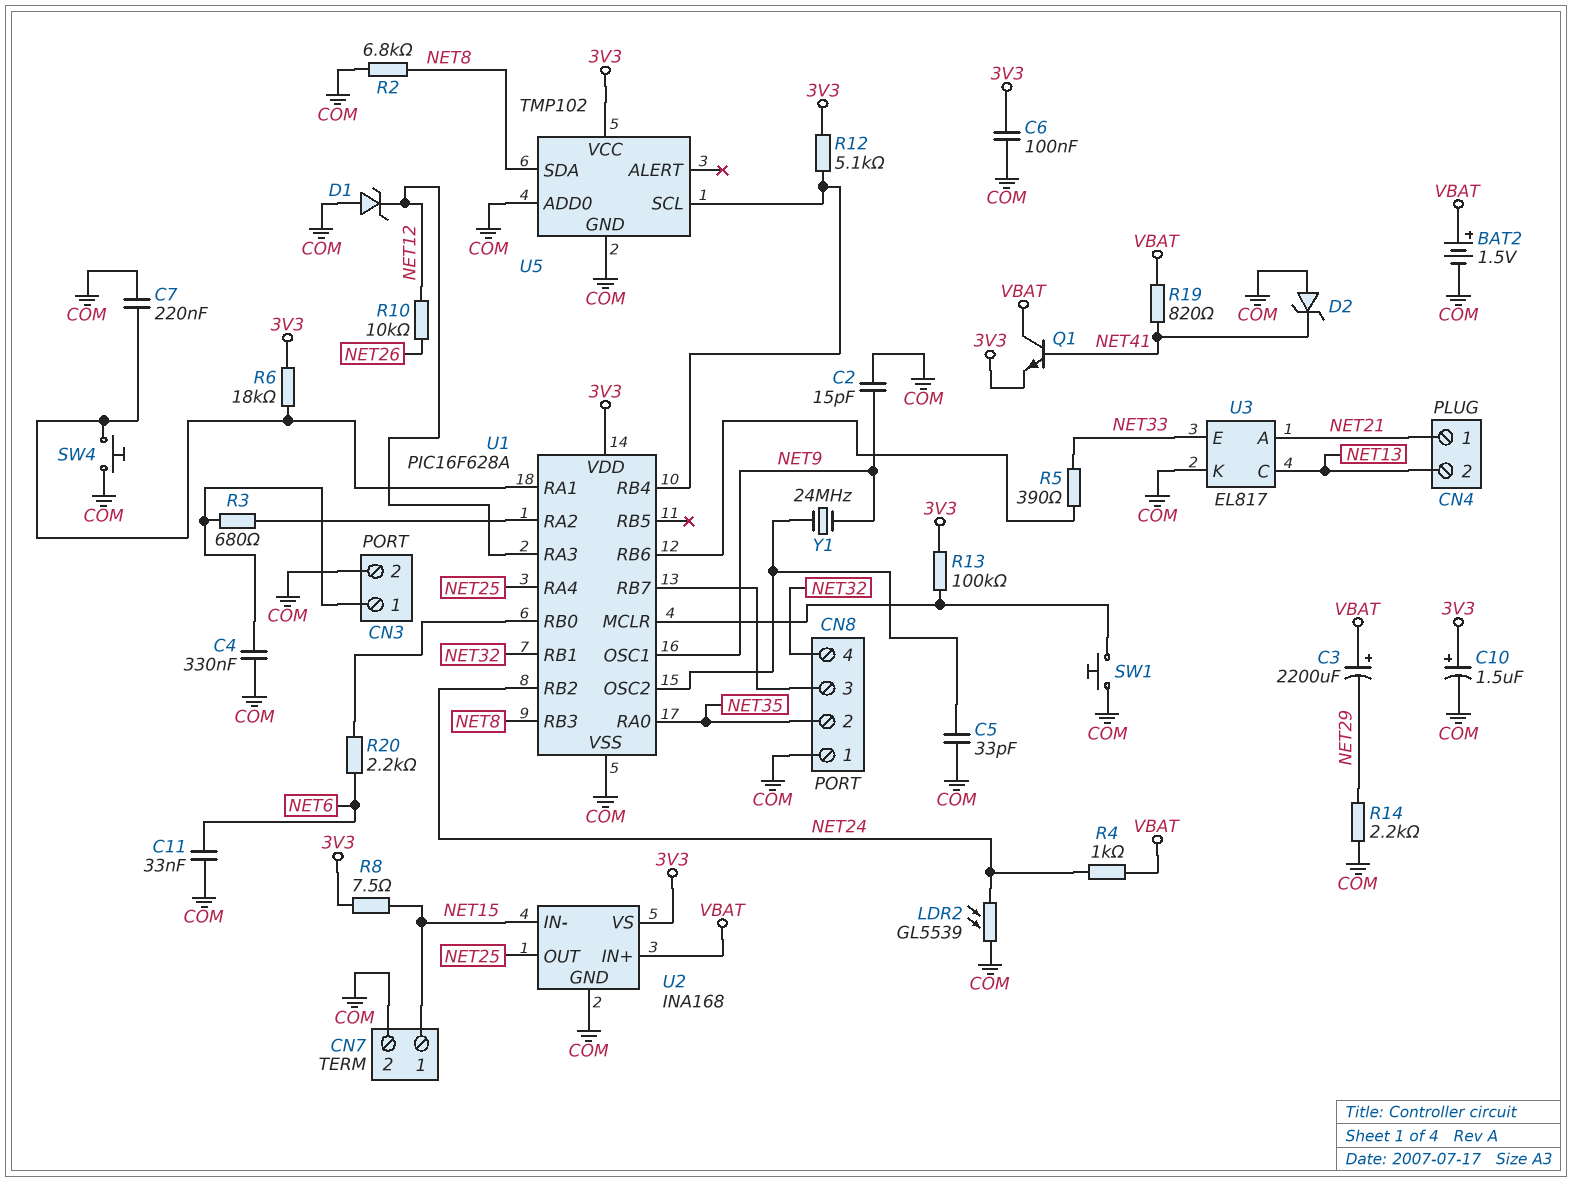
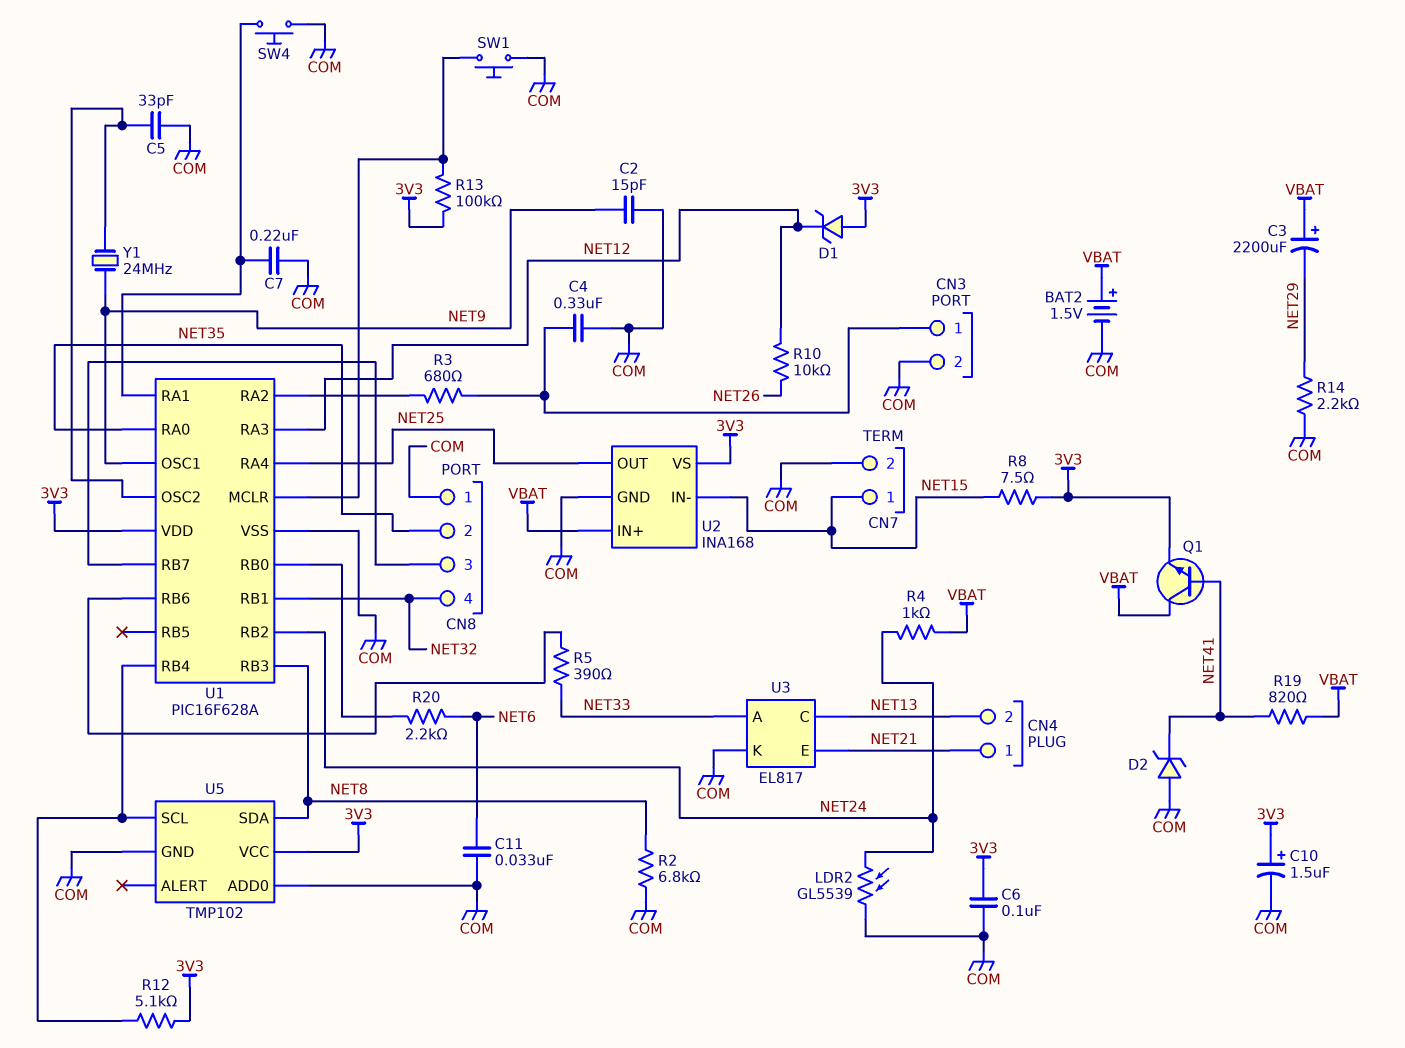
D1: zener (A COM, K NET12) -> zener (A 3V3, K NET12)
R6: 18k (3V3, U1/RA1) -> none
U3 pin A: NET21 -> NET33
U3 pin E: NET33 -> NET21

